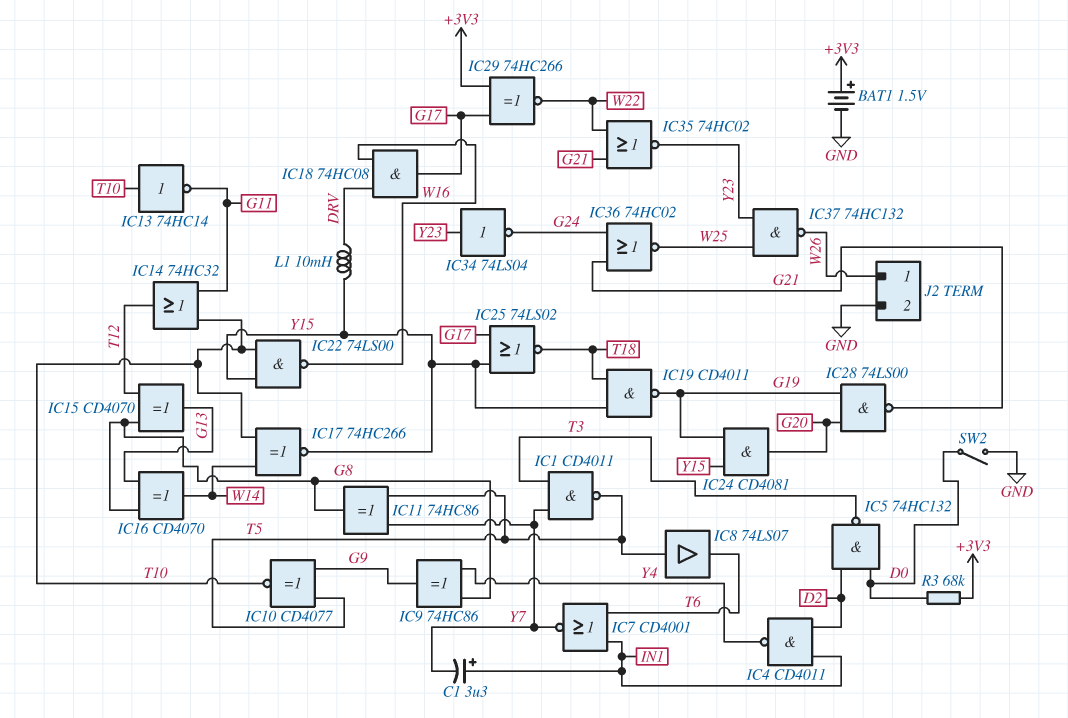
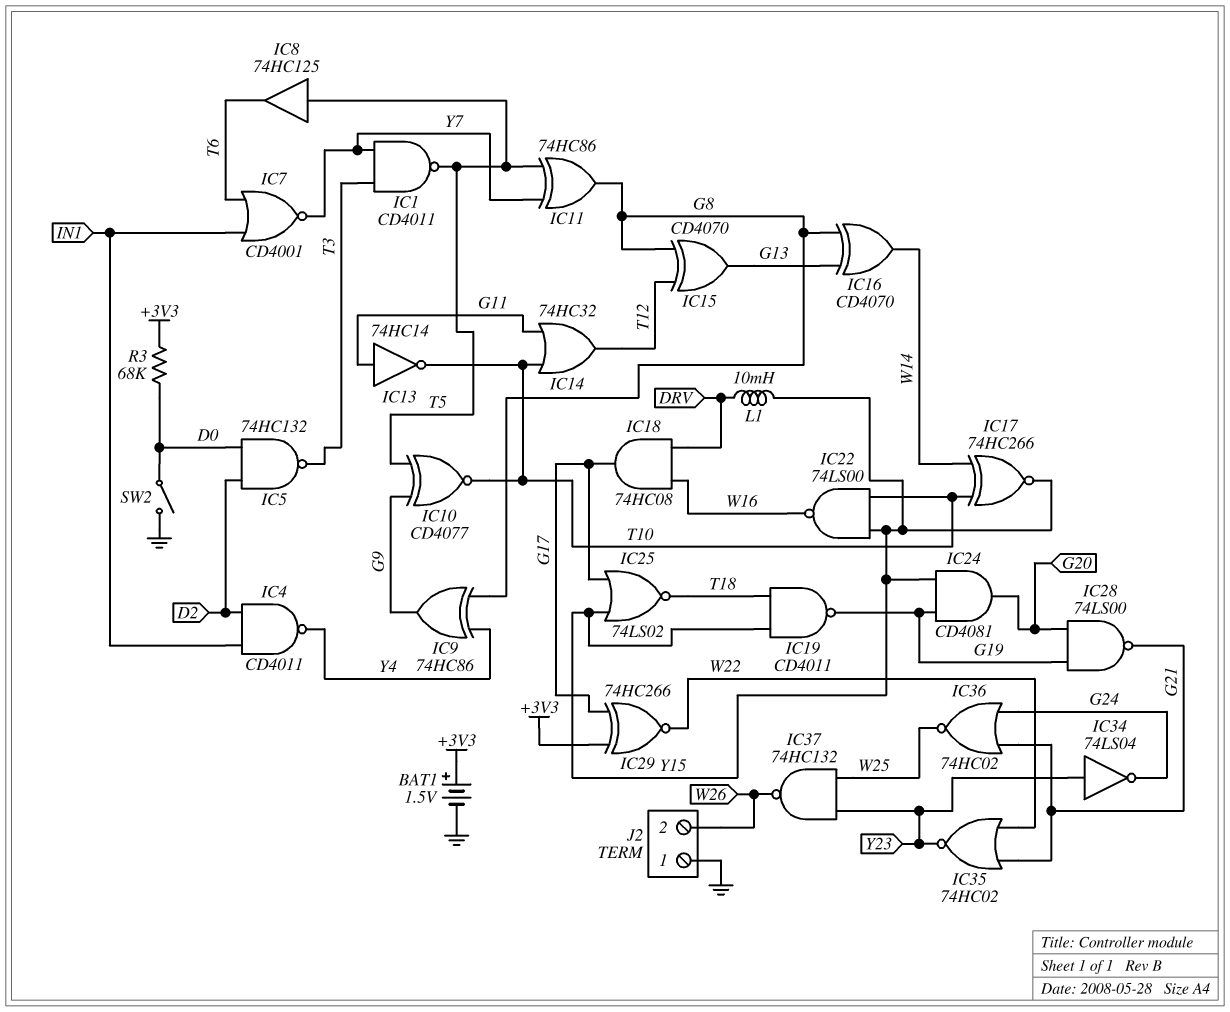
C1: 3.3uF (plus IN1, minus Y7) -> none
IC8: buffer 74LS07 (in T5, out T6) -> buffer 74HC125 (in T5, out T6)
IC13: NOT 74HC14 (in T10, out G11) -> NOT 74HC14 (in G11, out T10)
J2 pin 1: W26 -> GND
J2 pin 2: GND -> W26

